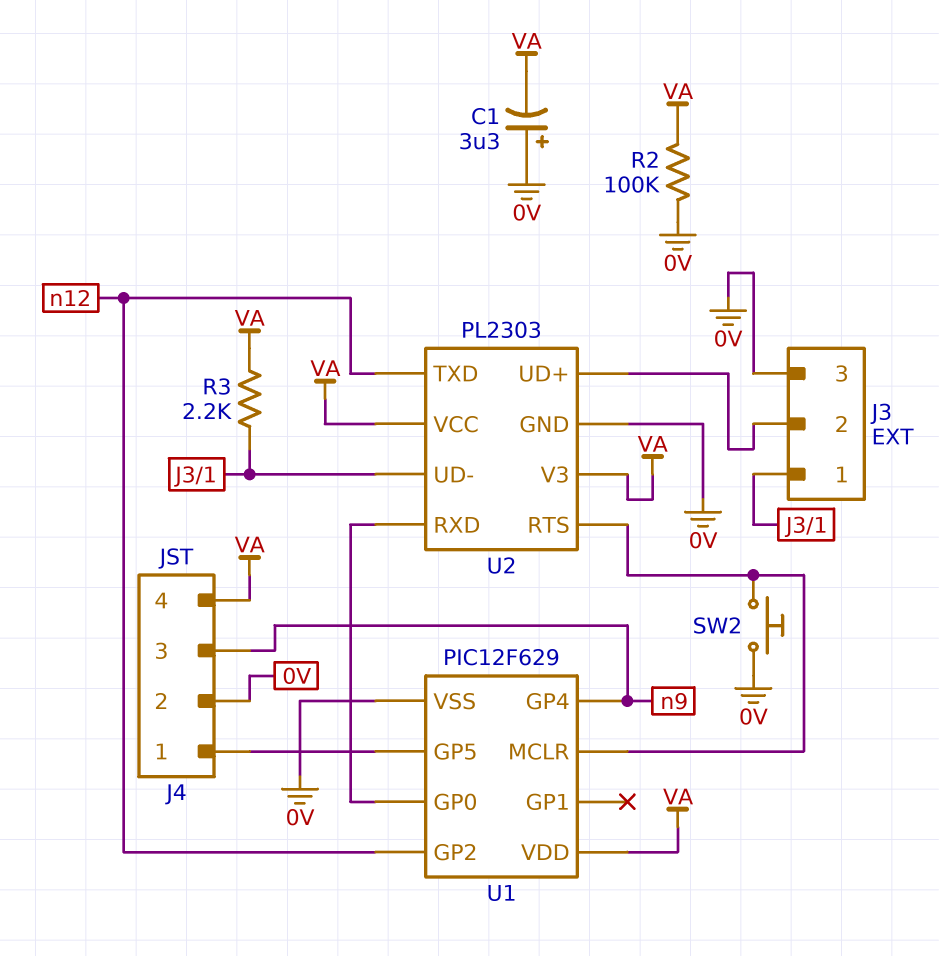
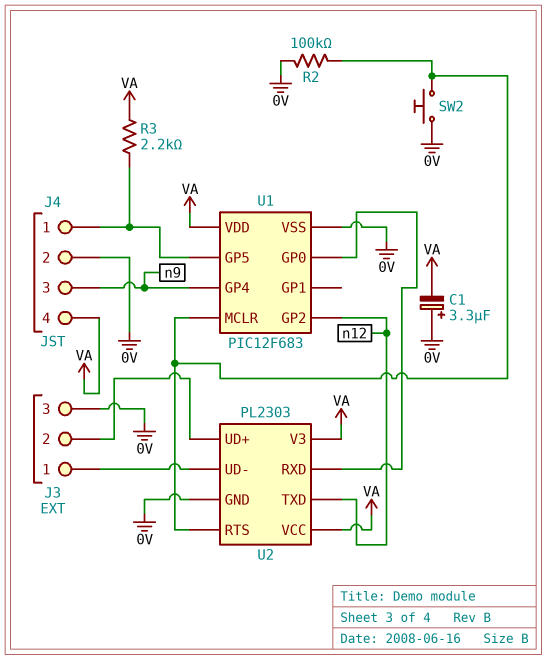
R2: 100k (0V, VA) -> 100k (0V, U1/MCLR)
R3: 2.2k (J3/1, VA) -> 2.2k (J4/1, VA)
U1: PIC12F629 -> PIC12F683

